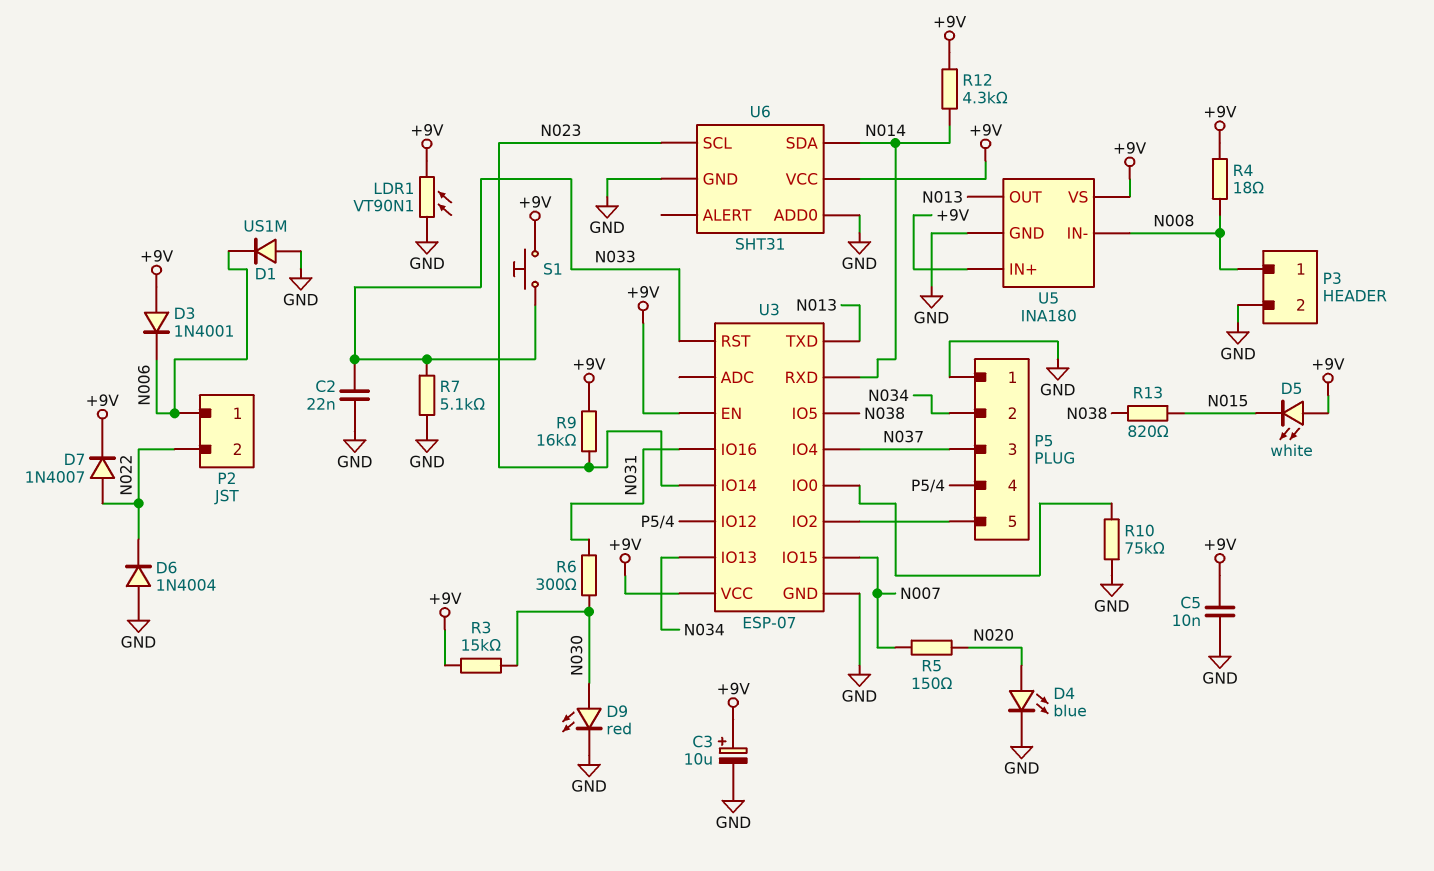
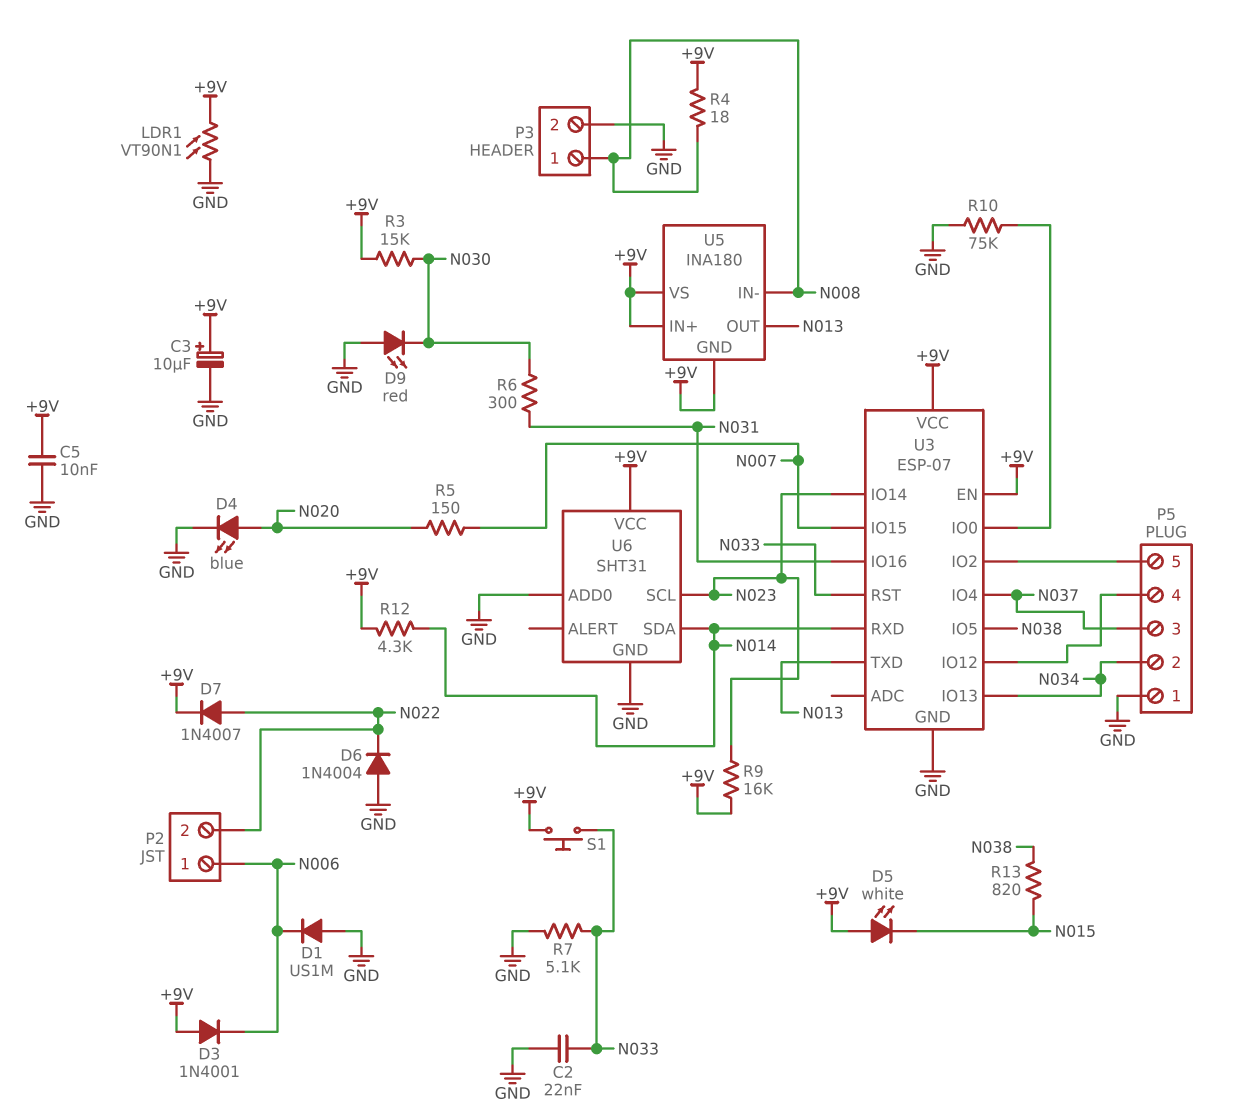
D9: LED red (A N030, K GND) -> LED red (A GND, K N030)
U5 pin GND: GND -> +9V

